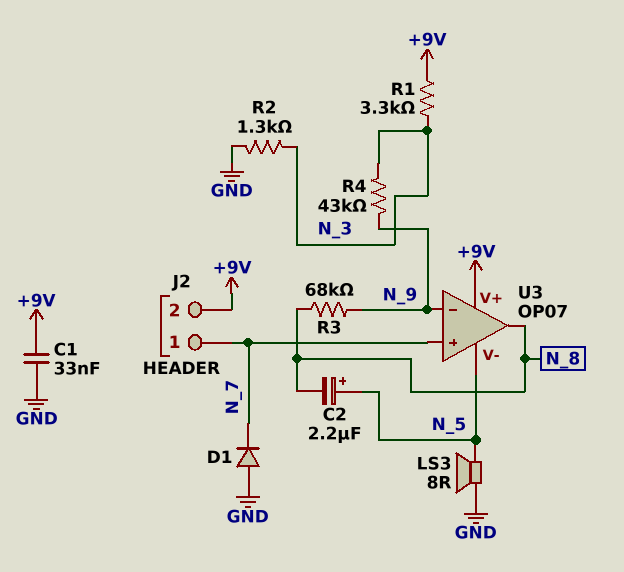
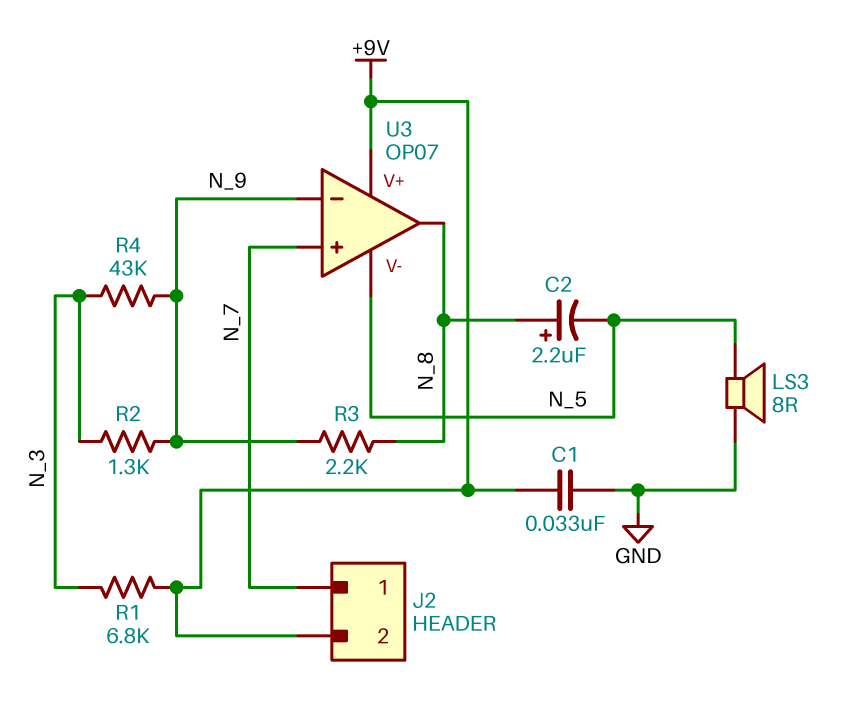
C2: 2.2uF (plus N_5, minus N_8) -> 2.2uF (plus N_8, minus N_5)
D1: diode (A GND, K N_7) -> none
R1: 3.3k (+9V, N_3) -> 6.8k (+9V, N_3)
R2: 1.3k (GND, N_3) -> 1.3k (N_3, N_9)
R3: 68k (N_8, N_9) -> 2.2k (N_8, N_9)

